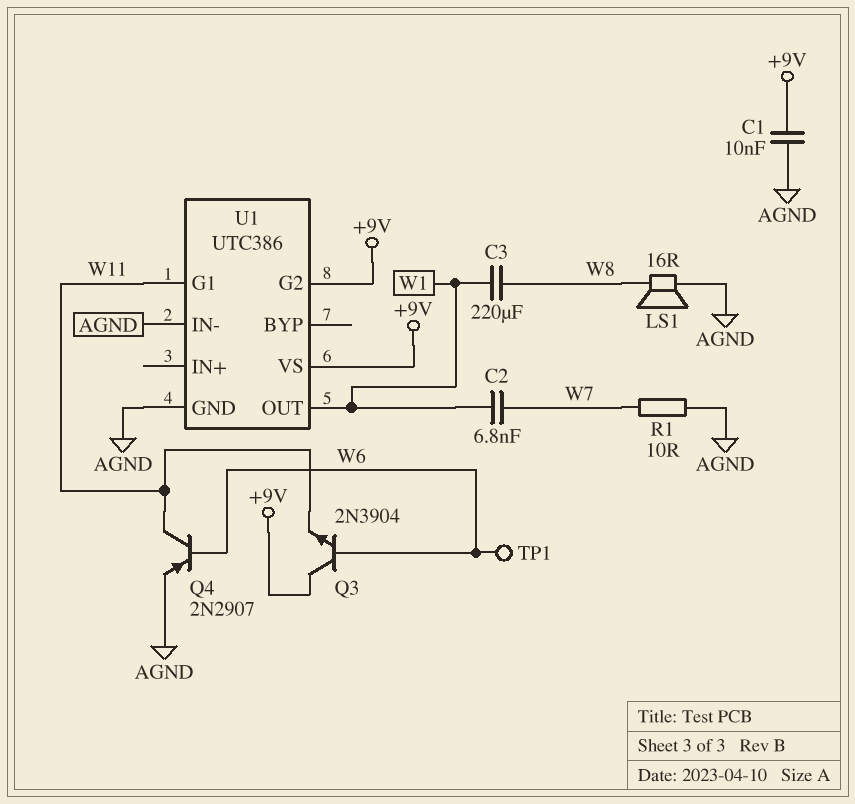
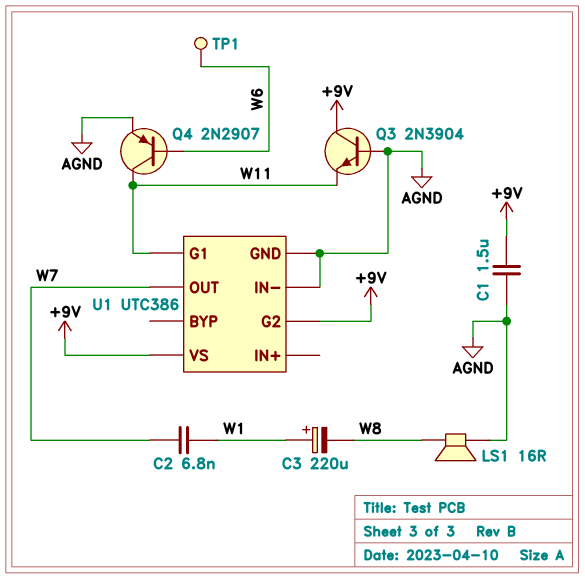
C1: 10nF (+9V, AGND) -> 1.5uF (+9V, AGND)
C3: 220uF (W1, W8) -> 220uF (plus W1, minus W8)
Q3: NPN 2N3904 (B W6, C +9V, E W11) -> NPN 2N3904 (B AGND, C +9V, E W11)
R1: 10 (AGND, W7) -> none
U1 pin OUT: W1 -> W7

